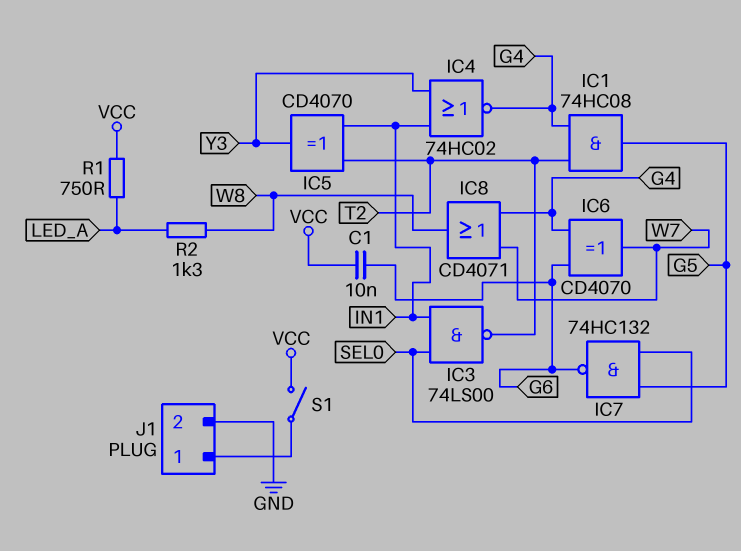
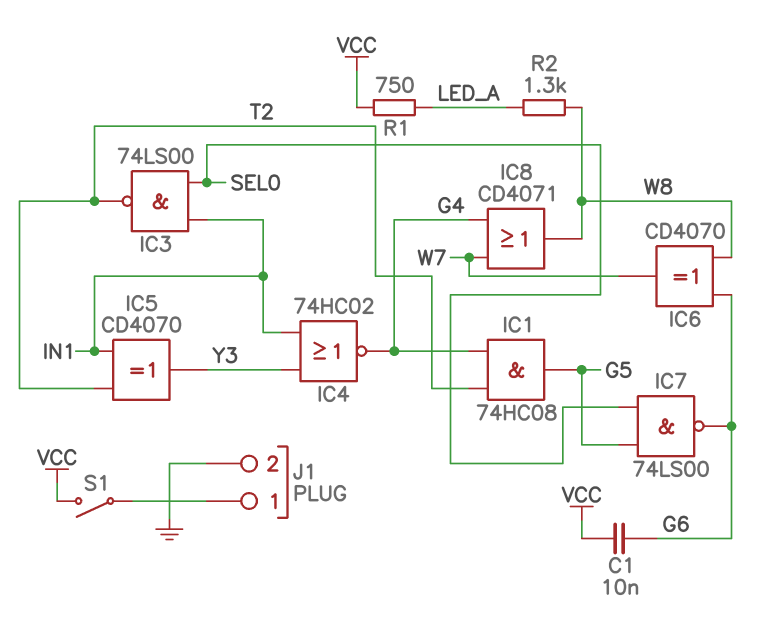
IC6: XOR CD4070 (in G4, in G6, out W7) -> XOR CD4070 (in G6, in W8, out W7)
IC7: NAND 74HC132 (in G5, in SEL0, out G6) -> NAND 74LS00 (in G5, in SEL0, out G6)

